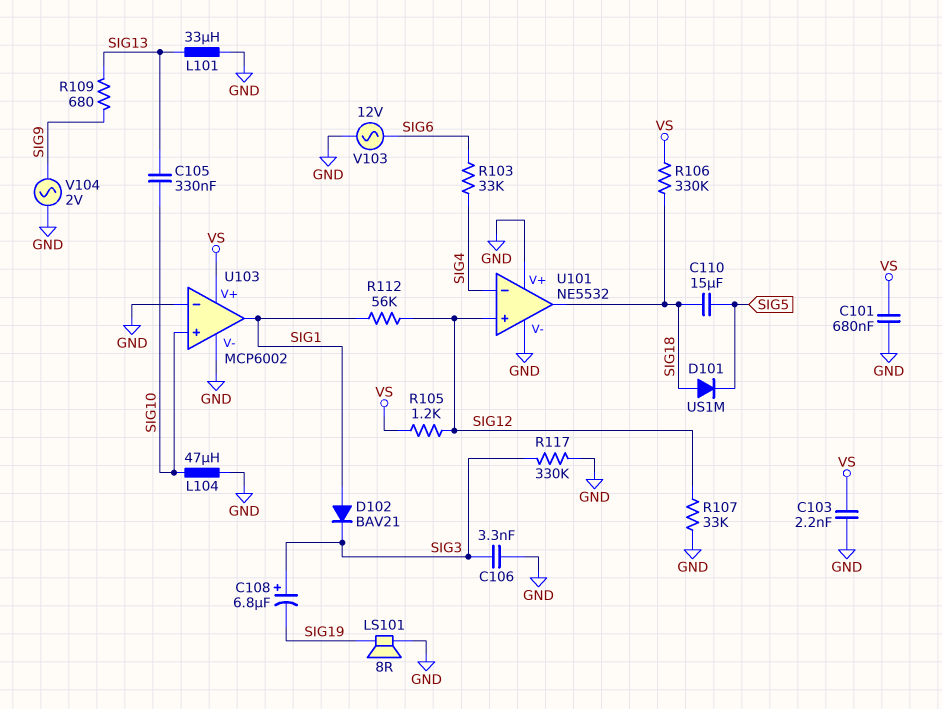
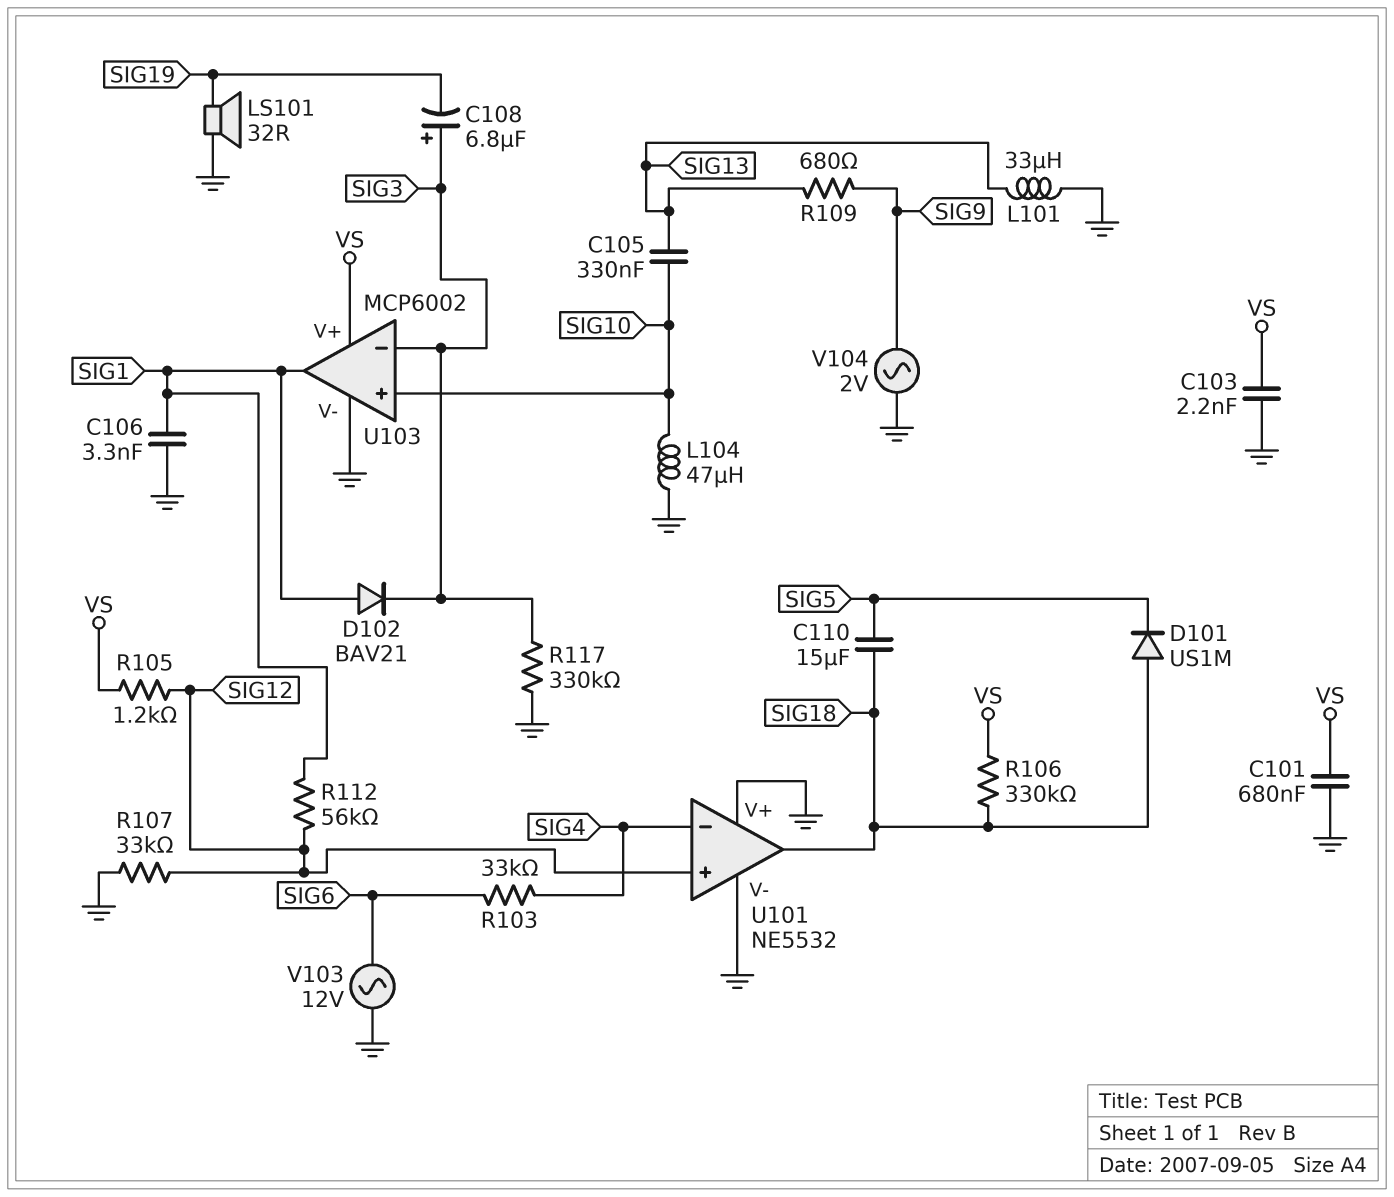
C106: 3.3nF (GND, SIG3) -> 3.3nF (GND, SIG1)
LS101: speaker 8R (GND, SIG19) -> speaker 32R (GND, SIG19)
U103 pin in-: GND -> SIG3

